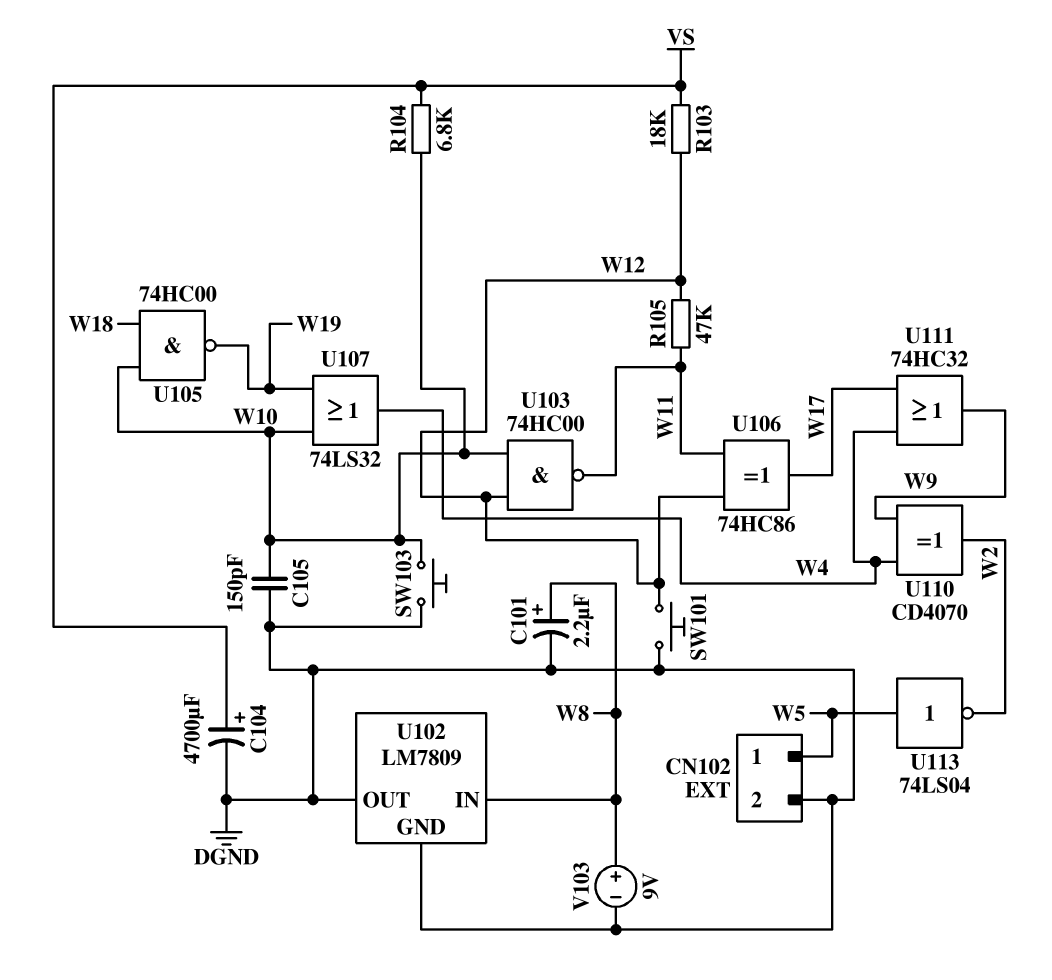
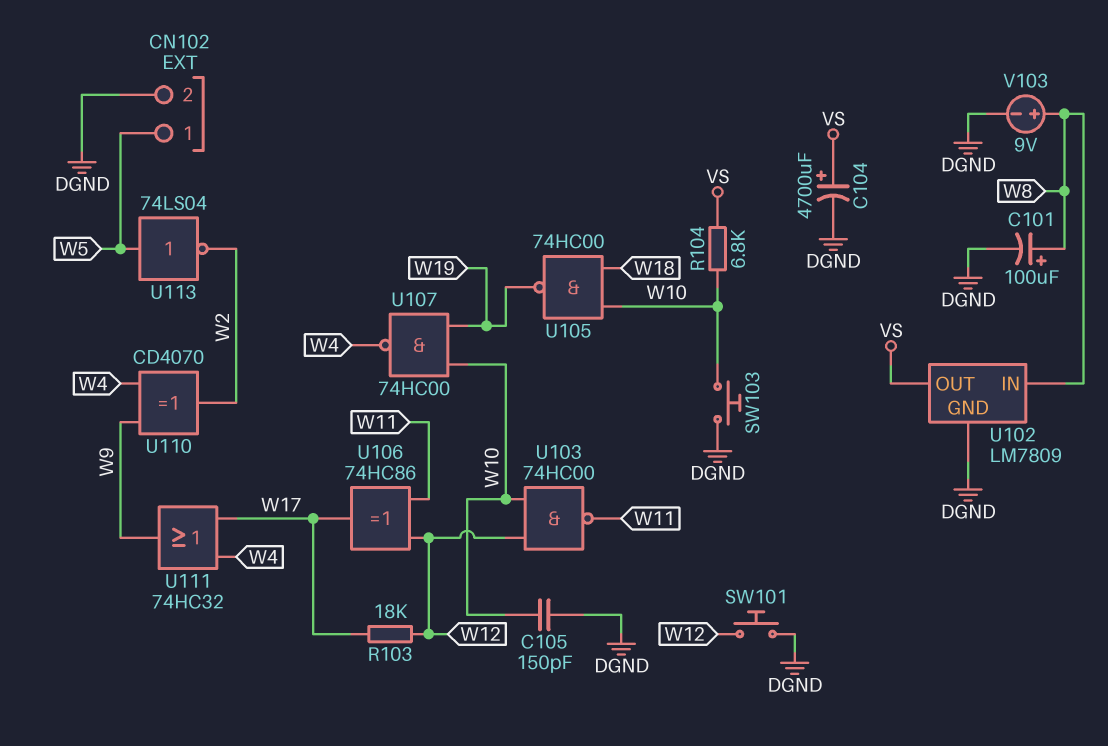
C101: 2.2uF (plus W8, minus DGND) -> 100uF (plus W8, minus DGND)
R103: 18k (VS, W12) -> 18k (W12, W17)
R105: 47k (W11, W12) -> none
U102 pin OUT: DGND -> VS
U107: OR 74LS32 (in W10, in W19, out W4) -> NAND 74HC00 (in W10, in W19, out W4)

